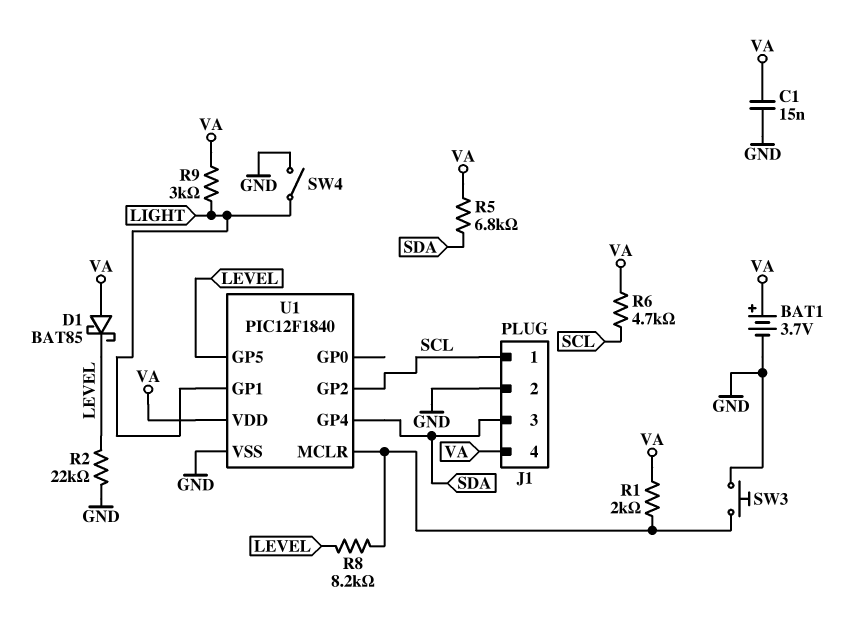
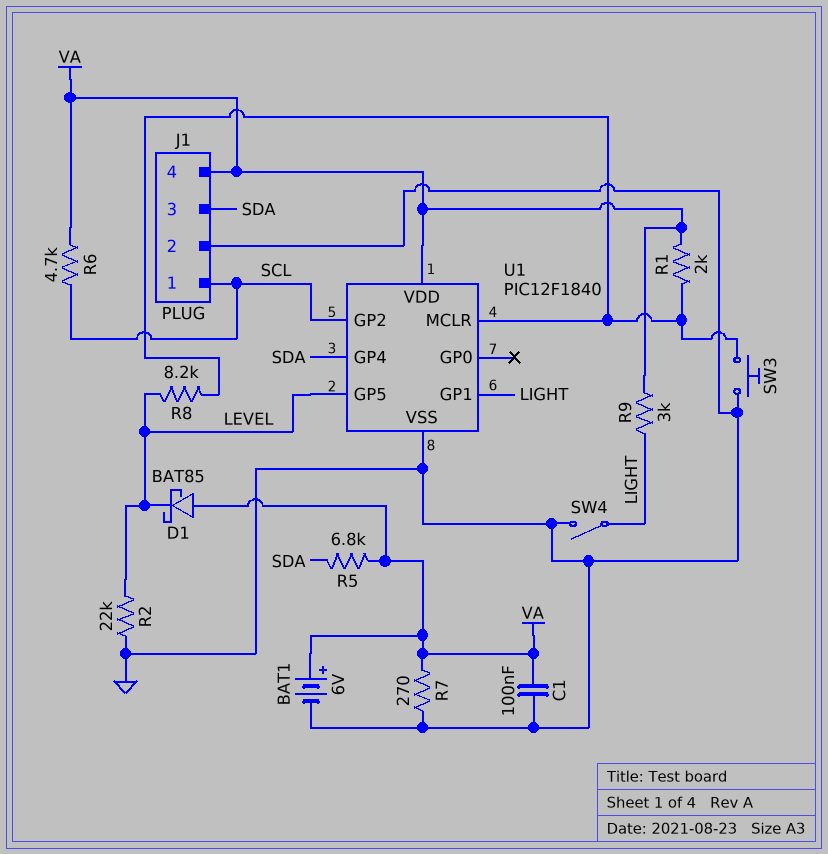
BAT1: 3.7V (plus VA, minus GND) -> 6V (plus VA, minus GND)
C1: 15nF (GND, VA) -> 100nF (GND, VA)
R7: none -> 270 (GND, VA)

